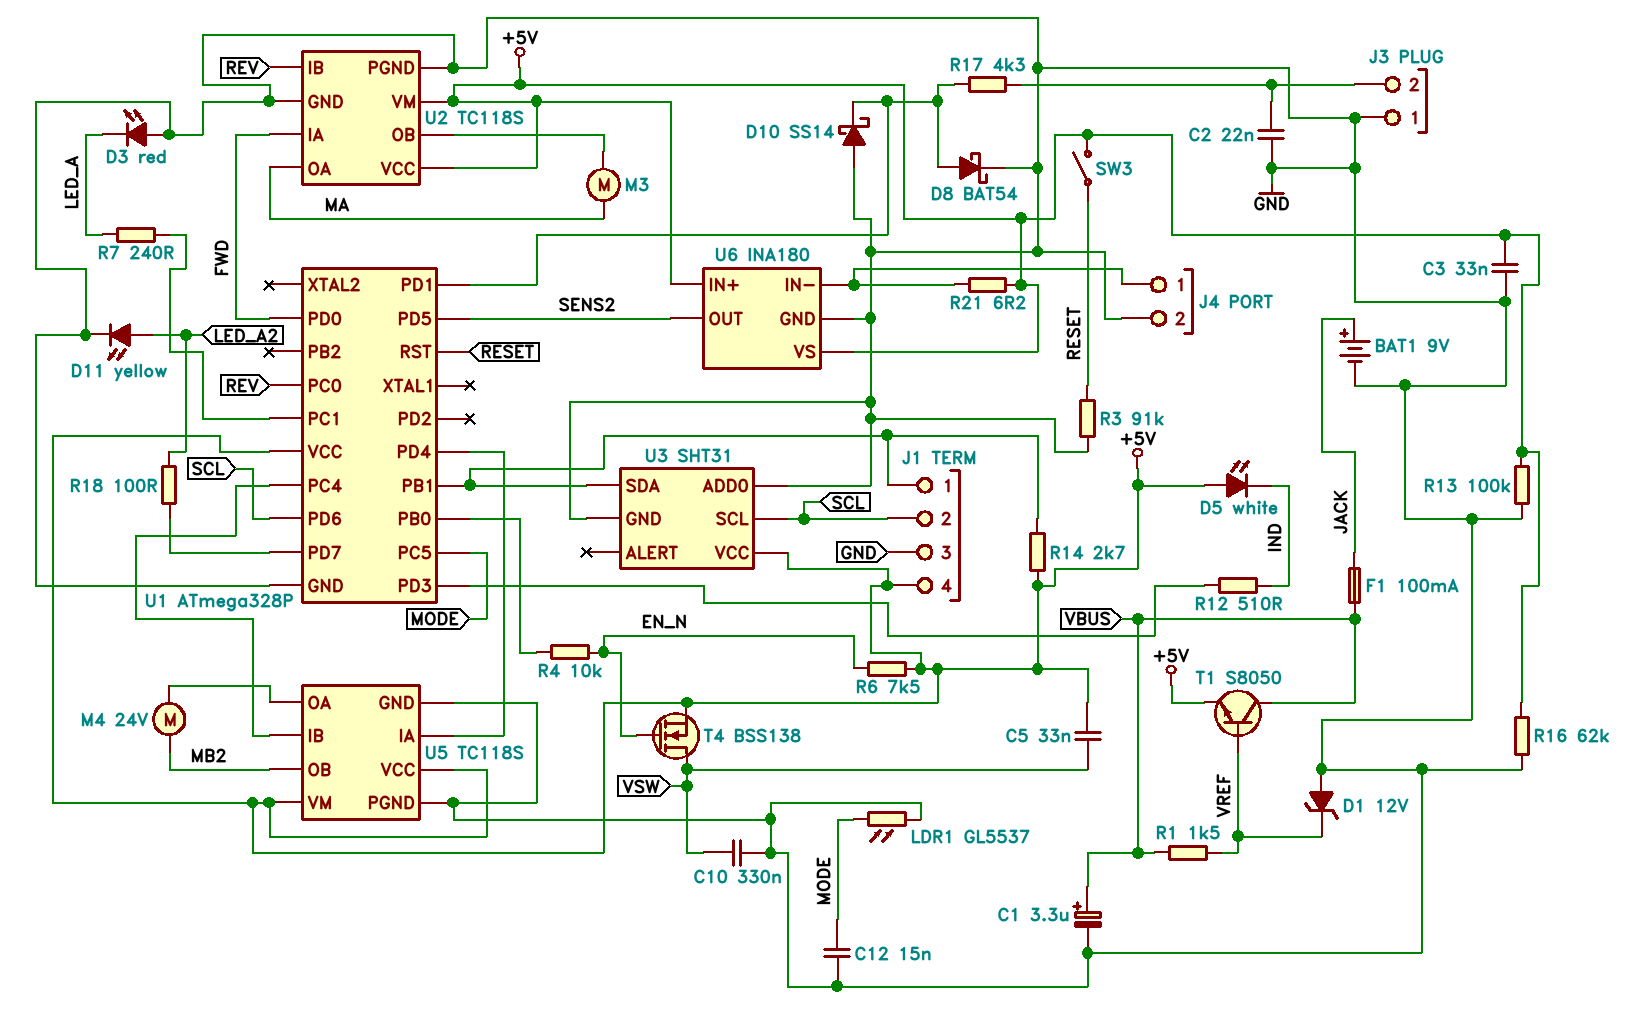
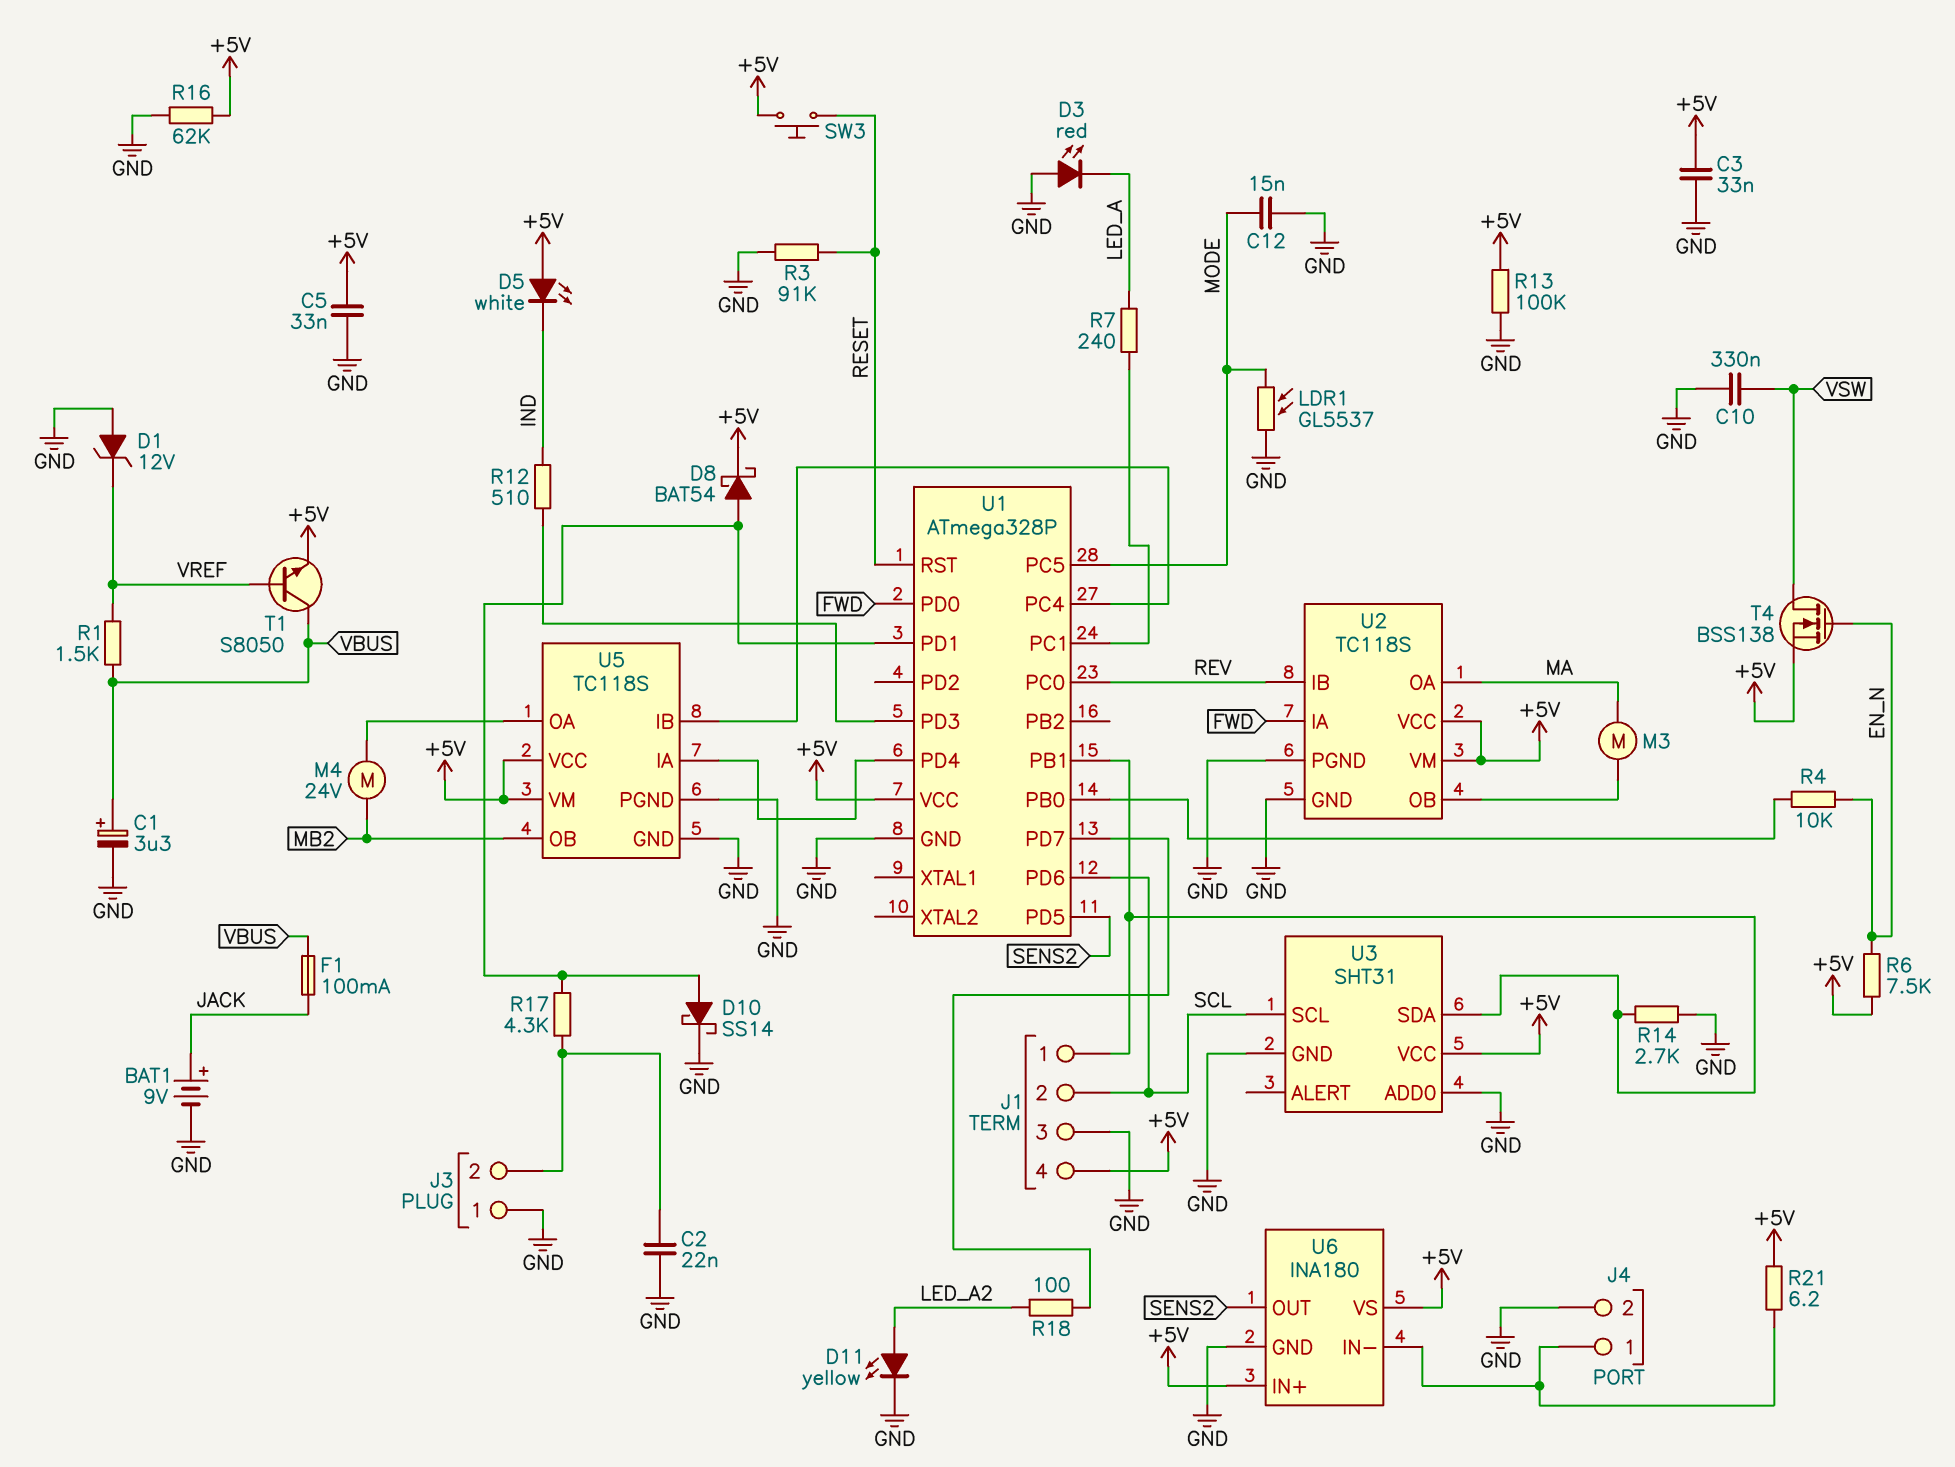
C5: 33nF (+5V, VSW) -> 33nF (+5V, GND)
D8: schottky BAT54 (A U1/PD1, K GND) -> schottky BAT54 (A U1/PD1, K +5V)
D10: schottky SS14 (A GND, K U1/PD1) -> schottky SS14 (A U1/PD1, K GND)
R14: 2.7k (+5V, J1/1) -> 2.7k (GND, J1/1)
SW3: switch (+5V, RESET) -> button (+5V, RESET)

